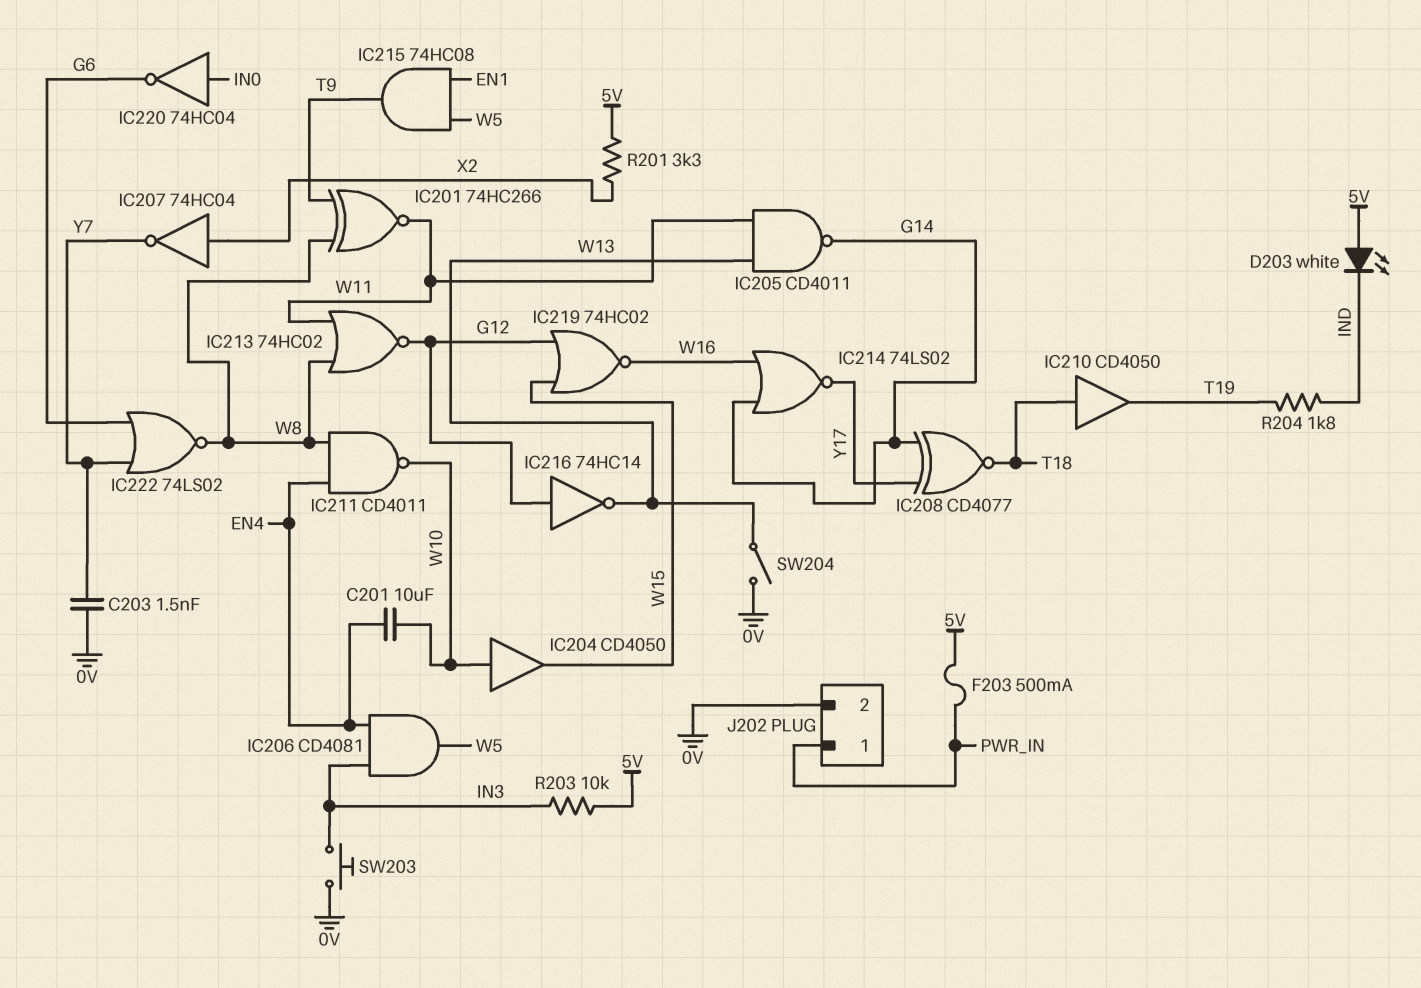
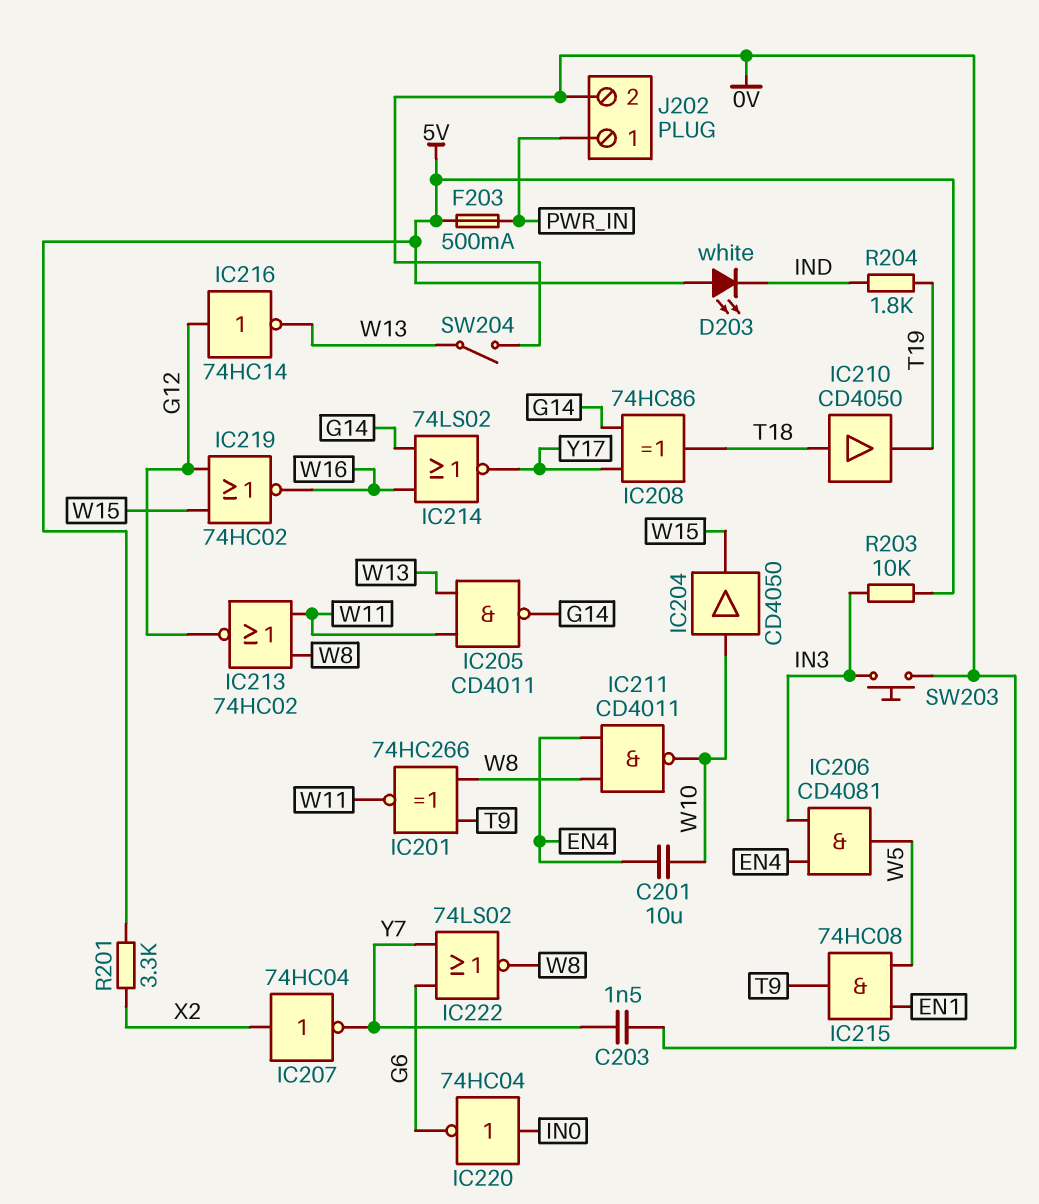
IC208: XNOR CD4077 (in G14, in Y17, out T18) -> XOR 74HC86 (in G14, in Y17, out T18)

